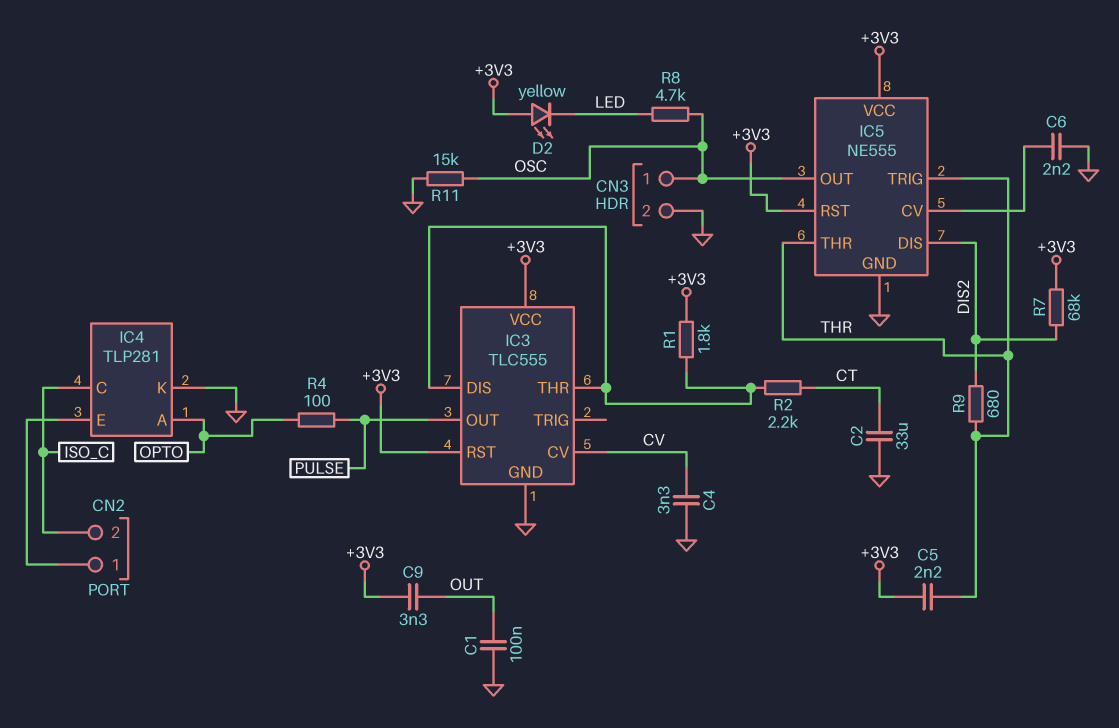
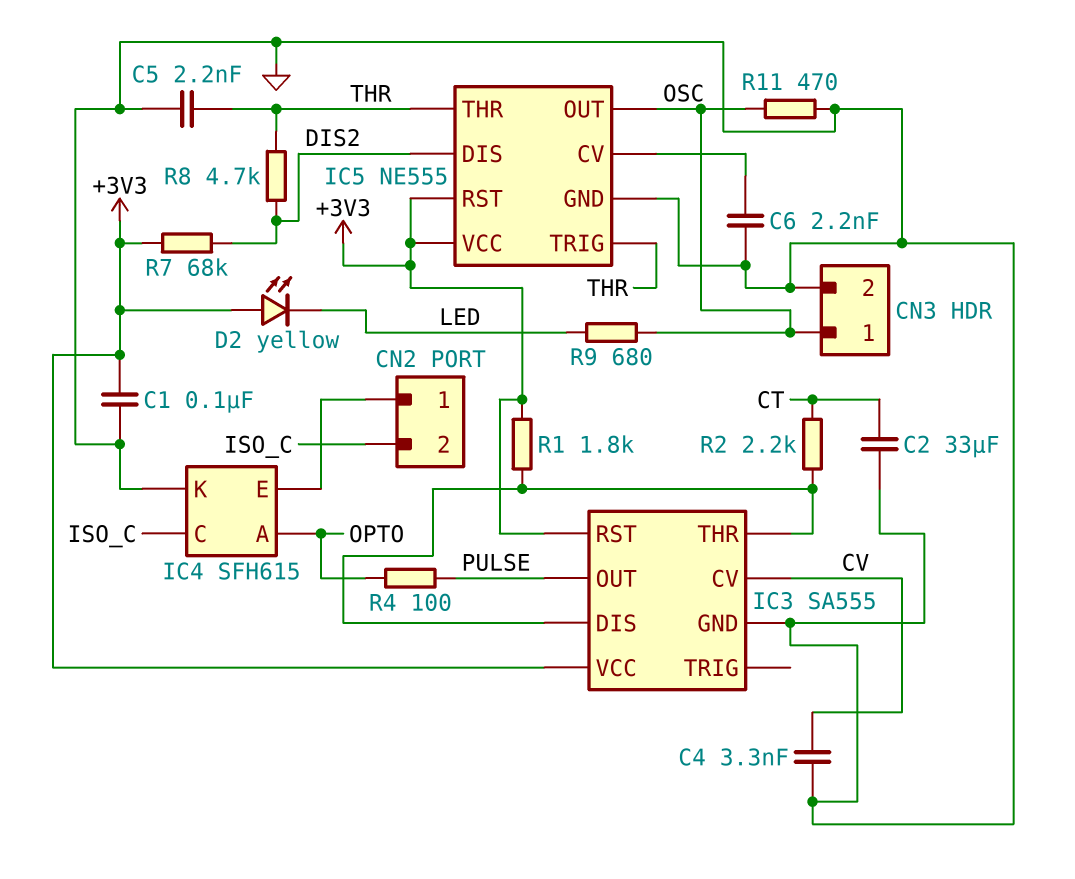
C1: 100nF (GND, OUT) -> 100nF (+3V3, GND)
C5: 2.2nF (+3V3, THR) -> 2.2nF (GND, THR)
C9: 3.3nF (+3V3, OUT) -> none
IC3: TLC555 -> SA555
IC4: TLP281 -> SFH615
R8: 4.7k (LED, OSC) -> 4.7k (DIS2, THR)
R9: 680 (DIS2, THR) -> 680 (LED, OSC)
R11: 15k (GND, OSC) -> 470 (GND, OSC)

